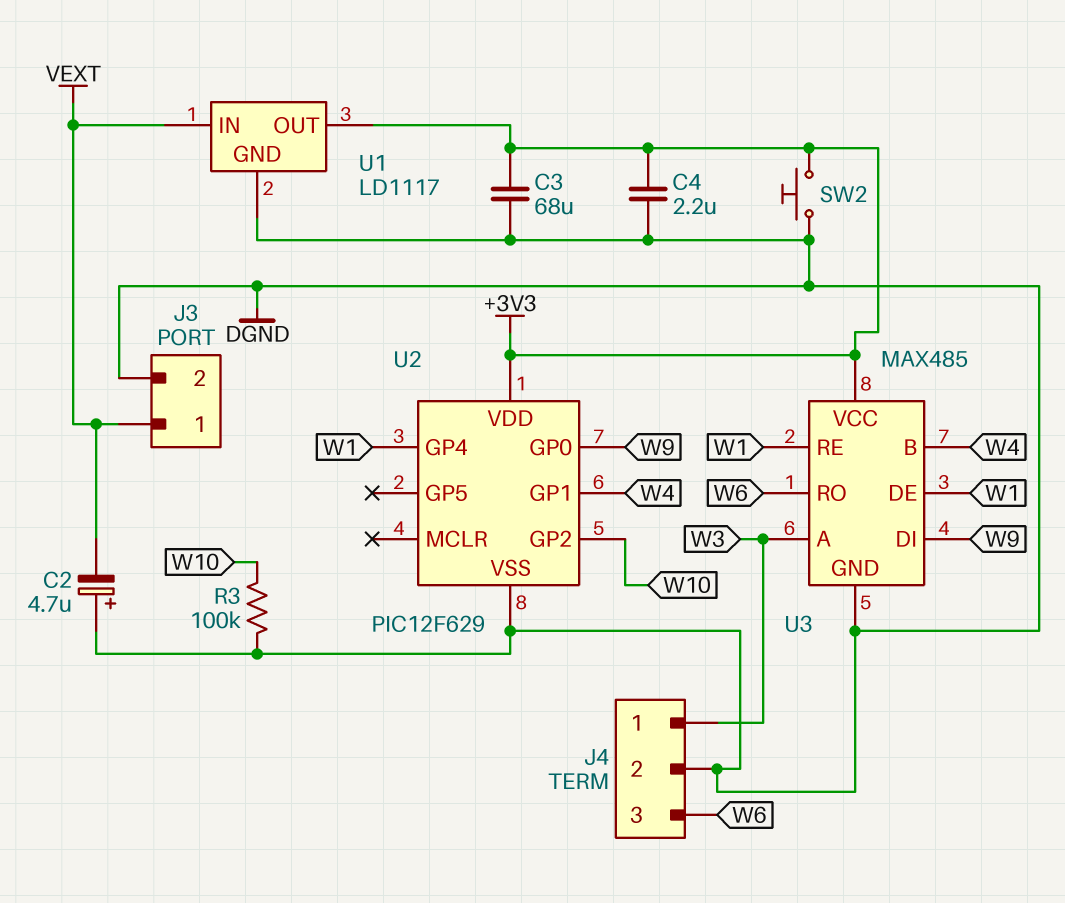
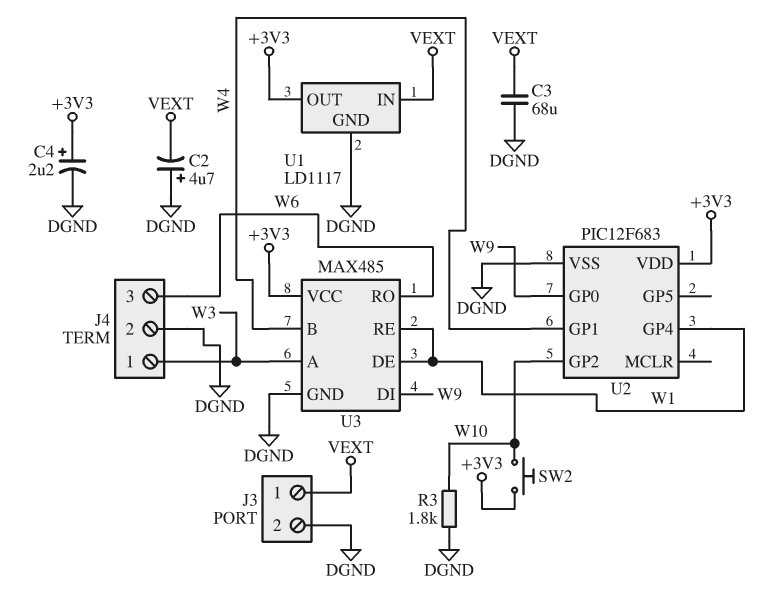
C3: 68uF (+3V3, DGND) -> 68uF (DGND, VEXT)
C4: 2.2uF (+3V3, DGND) -> 2.2uF (plus +3V3, minus DGND)
R3: 100k (DGND, W10) -> 1.8k (DGND, W10)
SW2: button (+3V3, DGND) -> button (+3V3, W10)
U2: PIC12F629 -> PIC12F683

